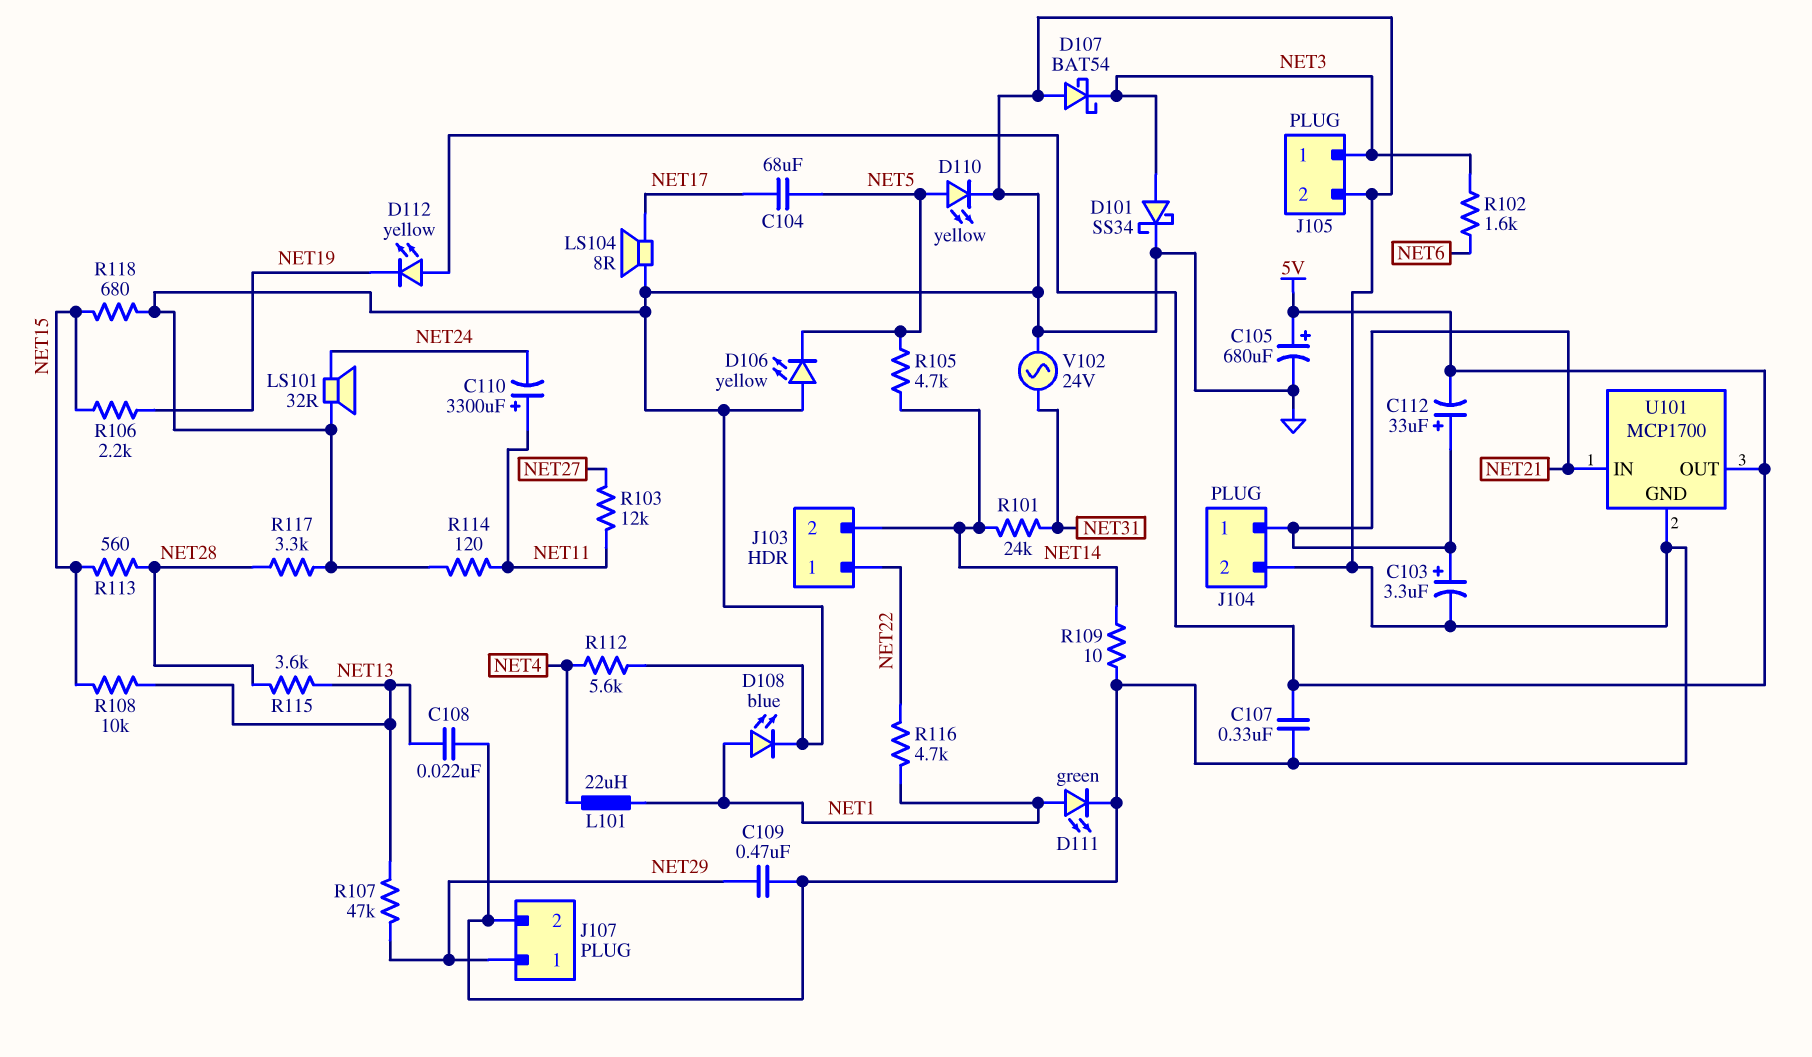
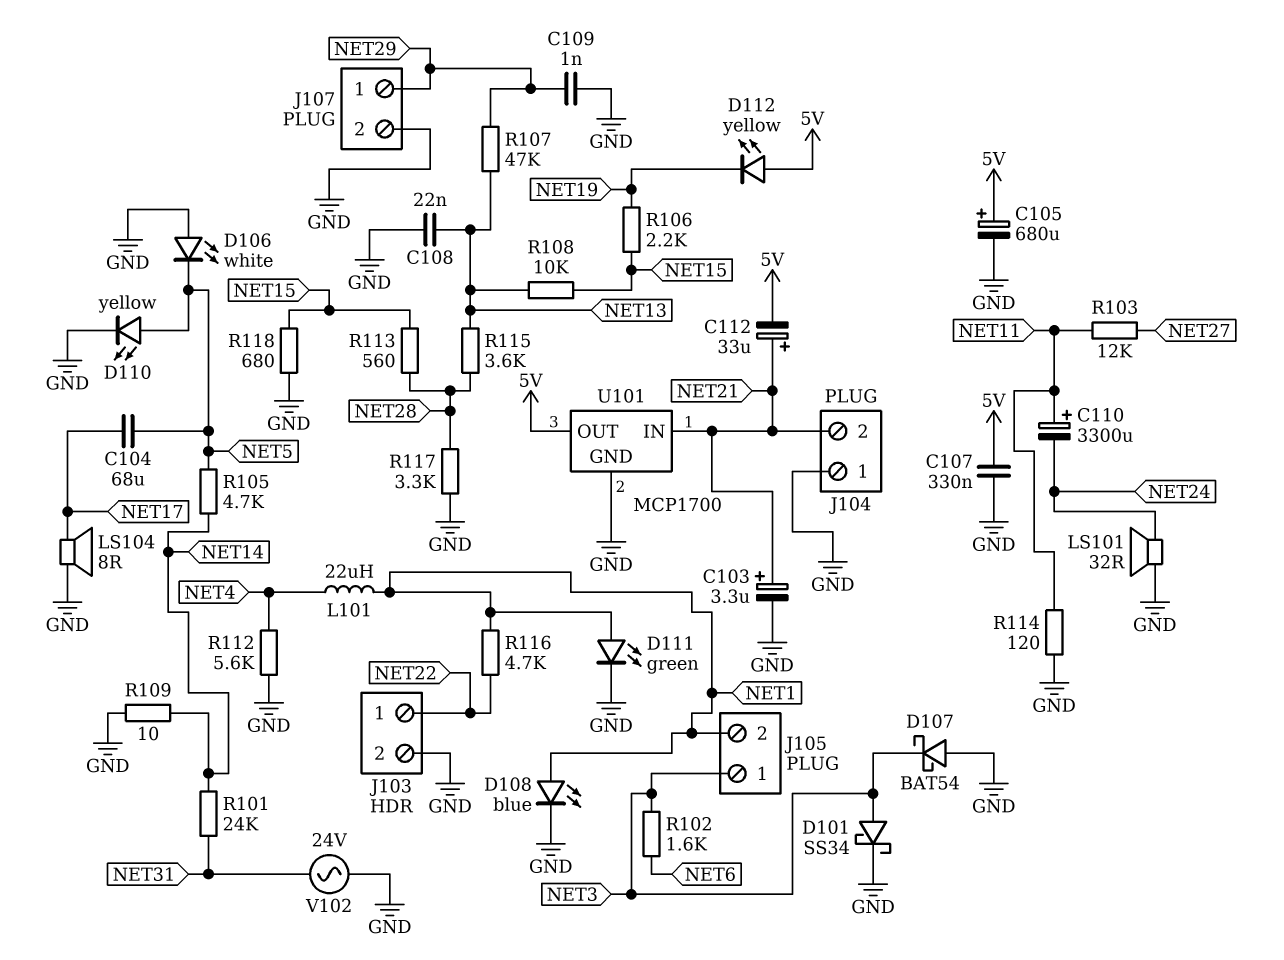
C109: 470nF (GND, NET29) -> 1nF (GND, NET29)
D106: LED yellow (A GND, K NET5) -> LED white (A GND, K NET5)
J103 pin 2: NET14 -> GND
J104 pin 1: NET21 -> GND
J104 pin 2: GND -> NET21
J105 pin 2: GND -> NET1

